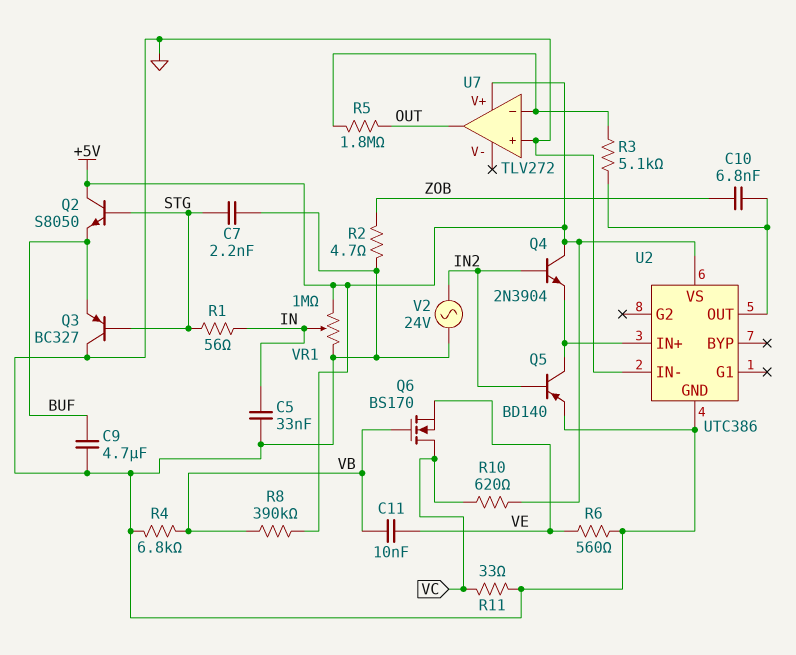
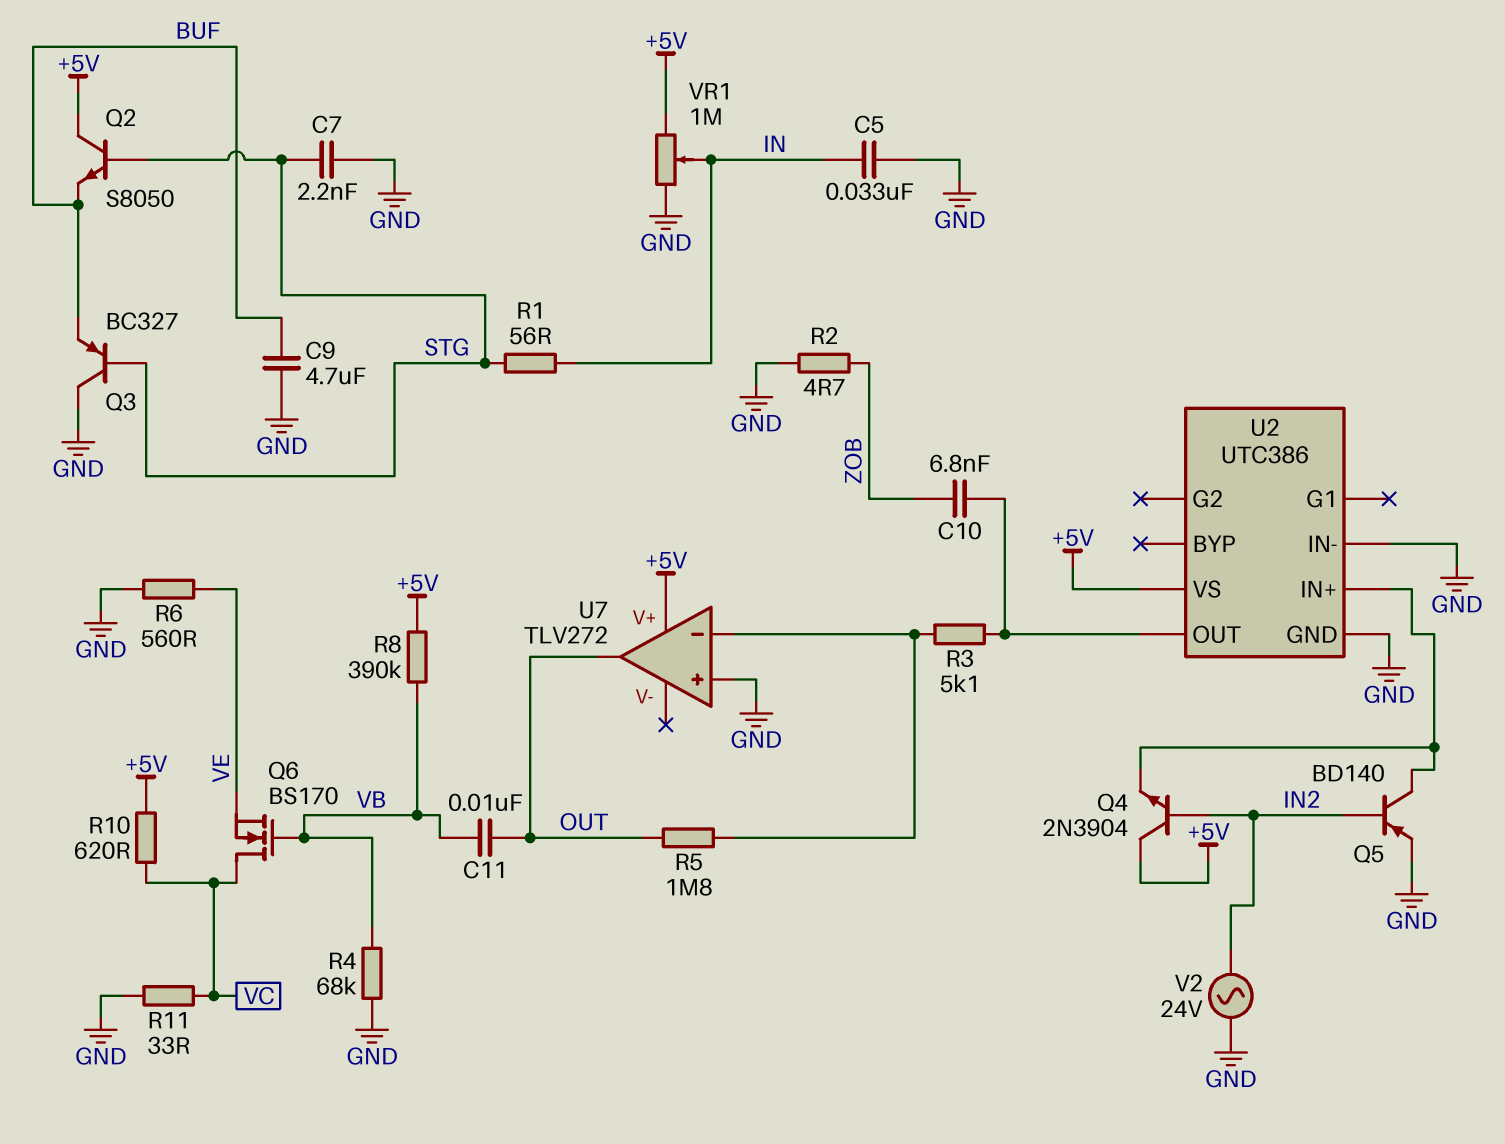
C11: 10nF (VB, VE) -> 10nF (OUT, VB)
R4: 6.8k (GND, VB) -> 68k (GND, VB)

